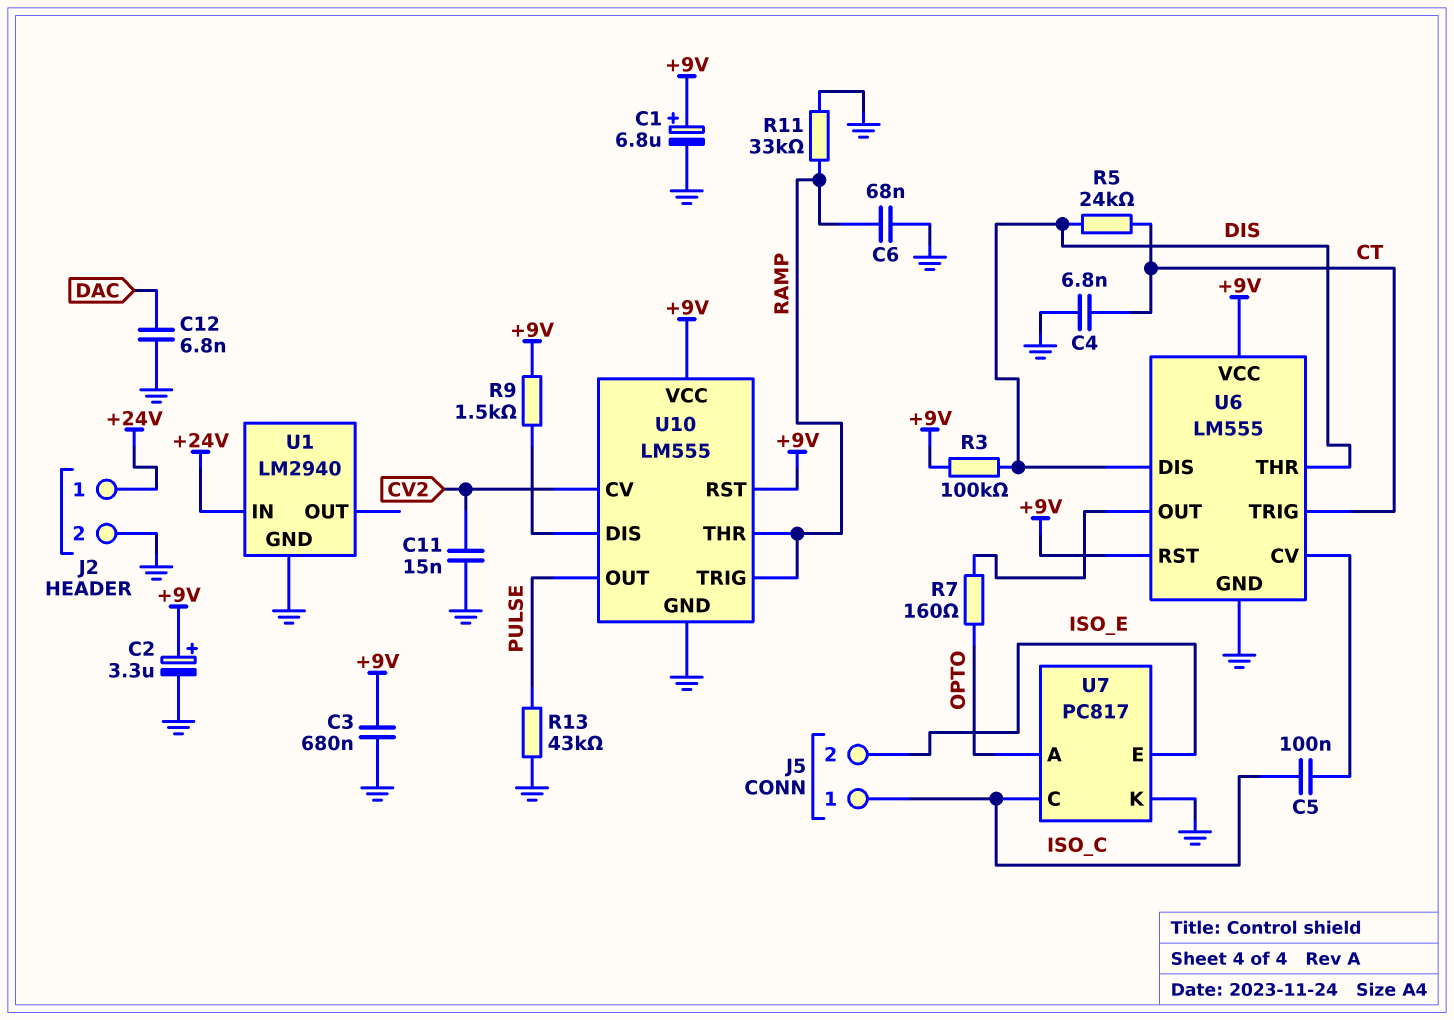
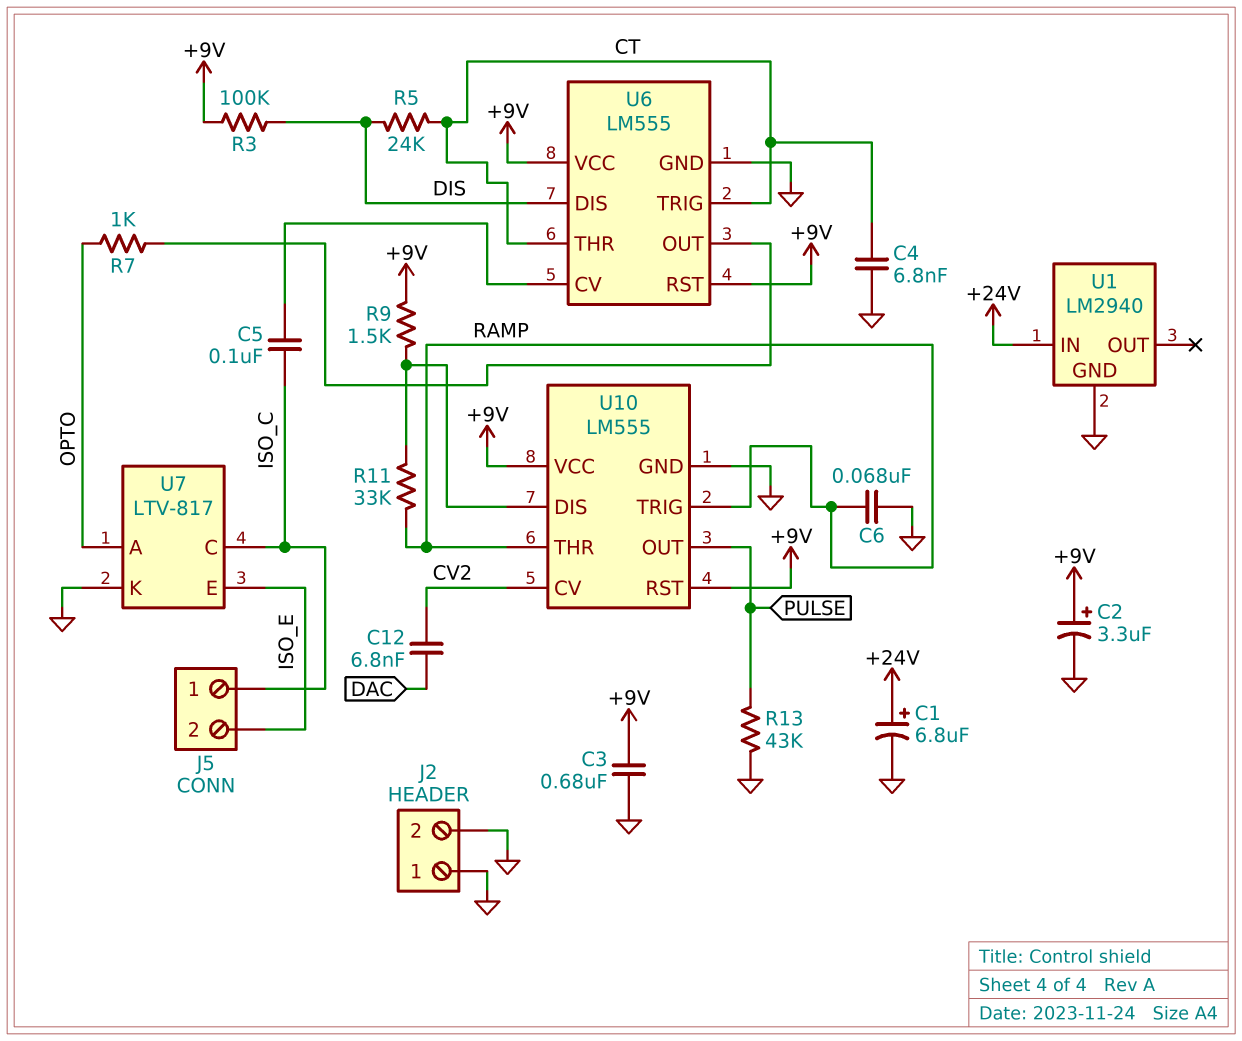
C1: 6.8uF (plus +9V, minus GND) -> 6.8uF (plus +24V, minus GND)
C11: 15nF (CV2, GND) -> none
C12: 6.8nF (DAC, GND) -> 6.8nF (CV2, DAC)
J2 pin 1: +24V -> GND
R7: 160 (OPTO, U6/OUT) -> 1k (OPTO, U6/OUT)
R11: 33k (GND, RAMP) -> 33k (RAMP, U10/DIS)
U6 pin THR: DIS -> CT
U7: PC817 -> LTV-817

